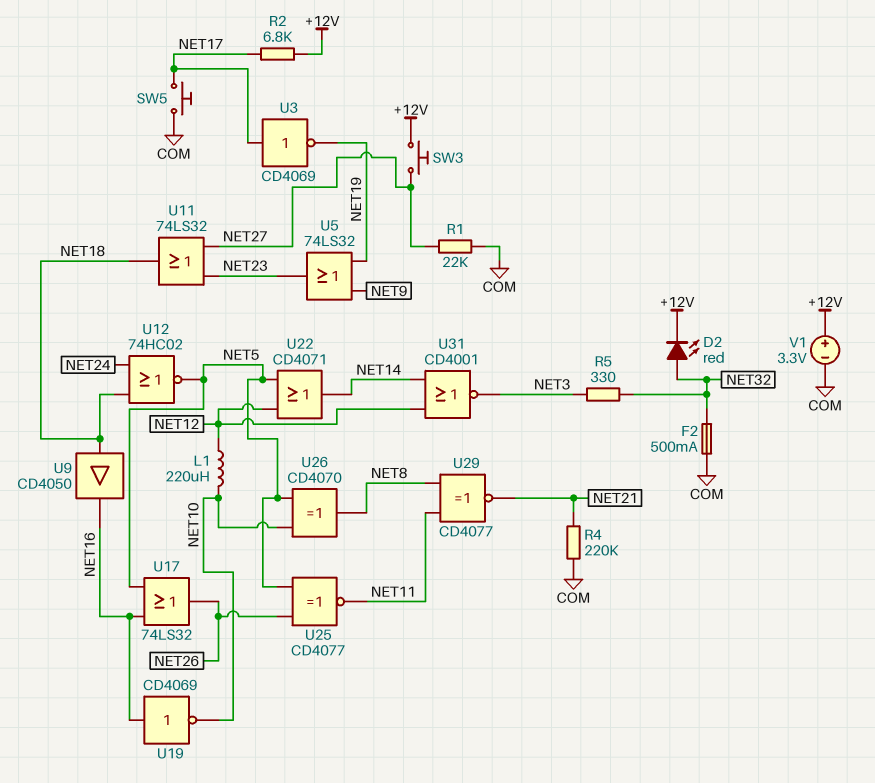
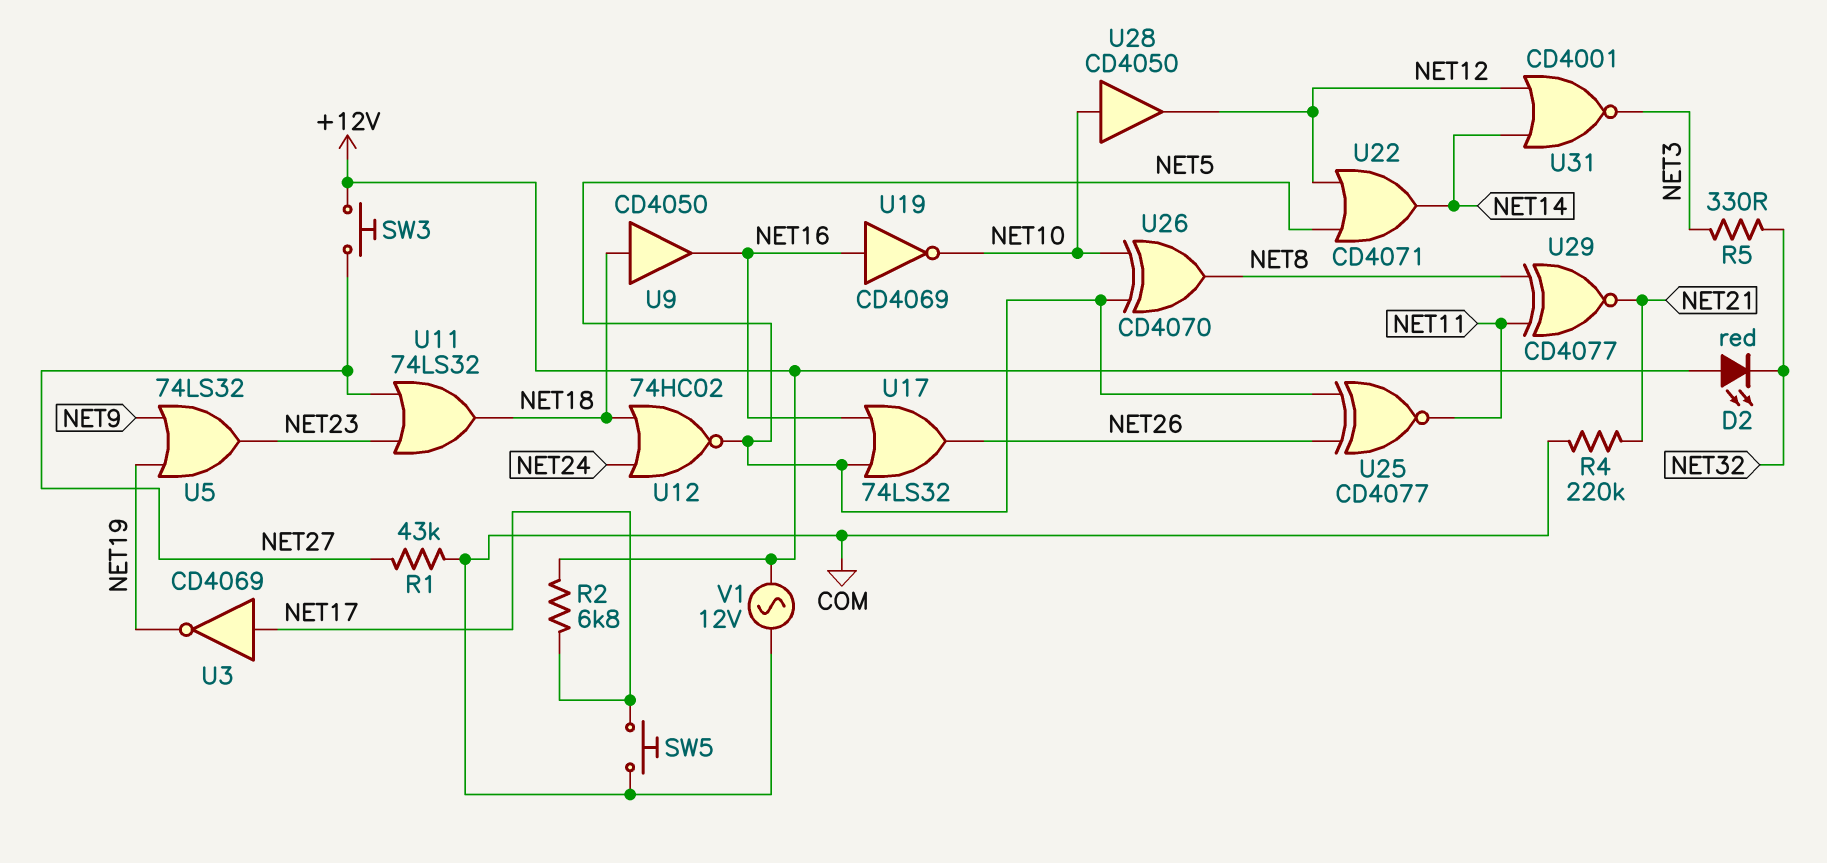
D2: LED red (A NET32, K +12V) -> LED red (A +12V, K NET32)
F2: 500mA (COM, NET32) -> none
L1: 220uH (NET10, NET12) -> none
R1: 22k (COM, NET27) -> 43k (COM, NET27)
U28: none -> buffer CD4050 (in NET10, out NET12)
V1: 3.3V (plus +12V, minus COM) -> AC 12V (+12V, COM)

